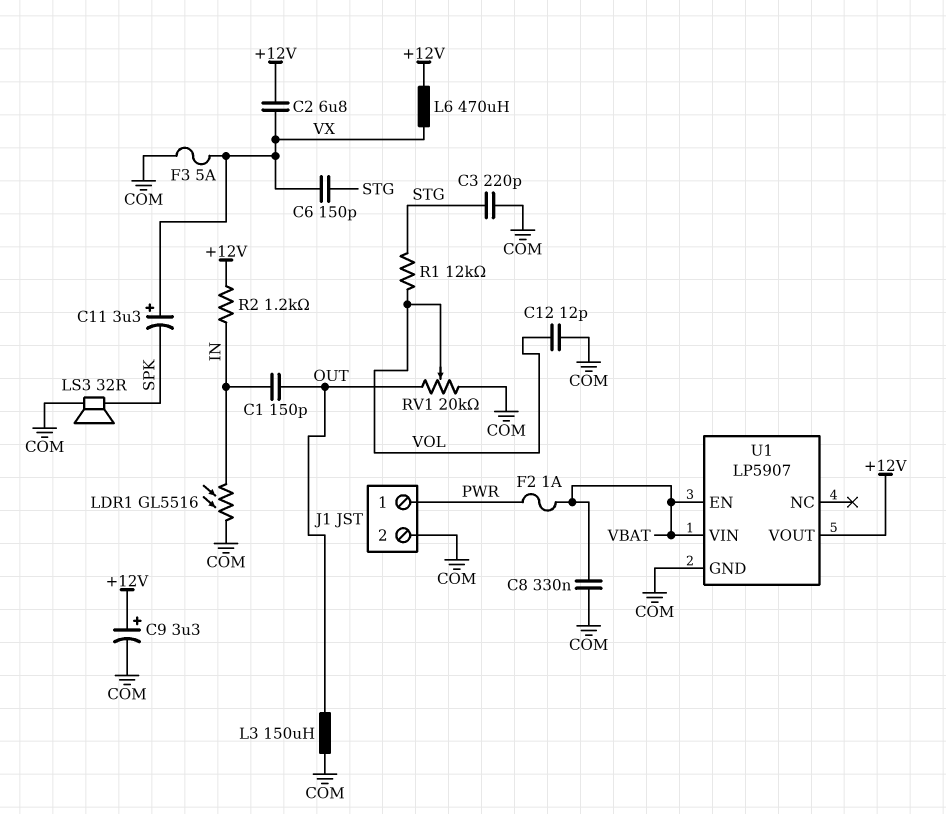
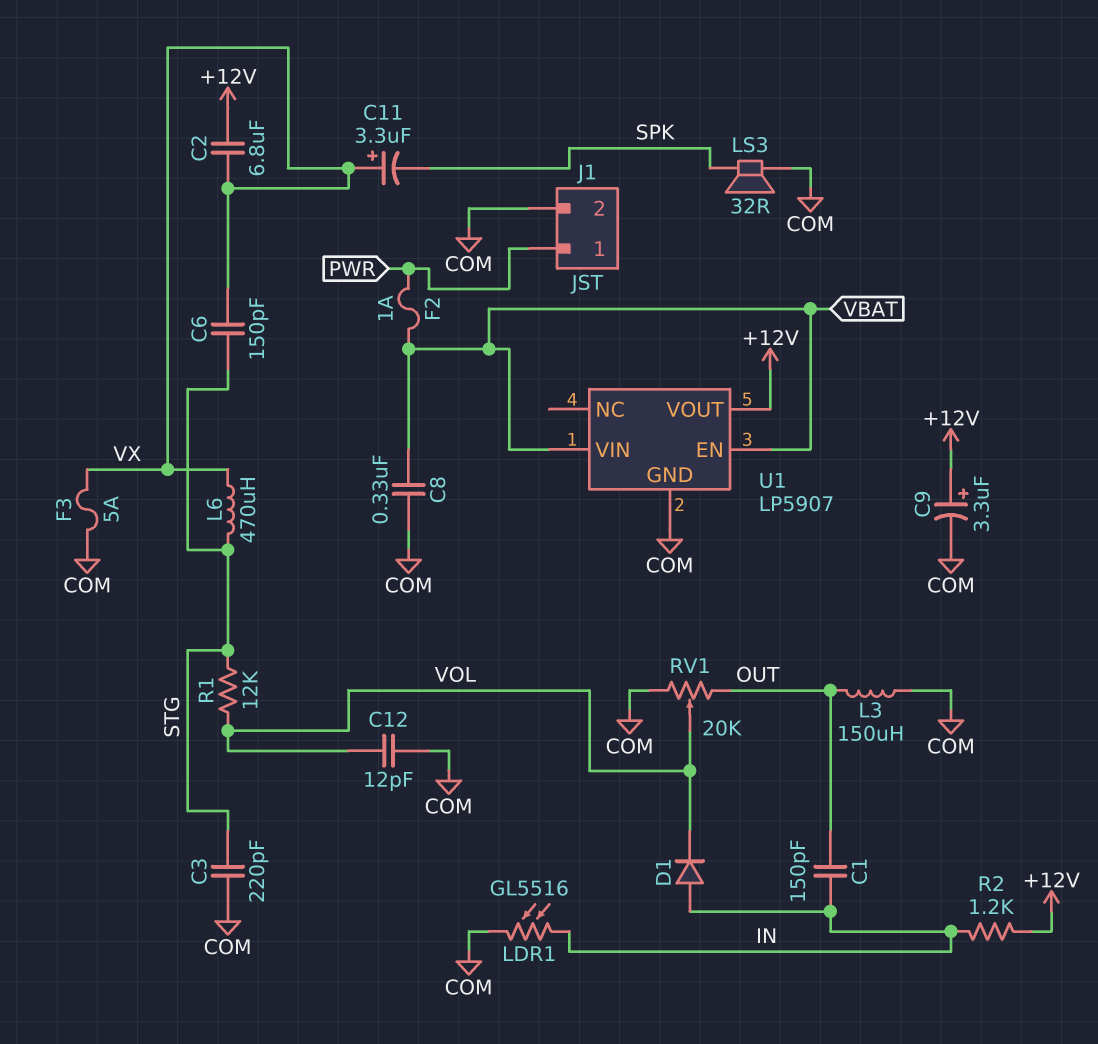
D1: none -> diode (A IN, K VOL)
L6: 470uH (+12V, VX) -> 470uH (STG, VX)

